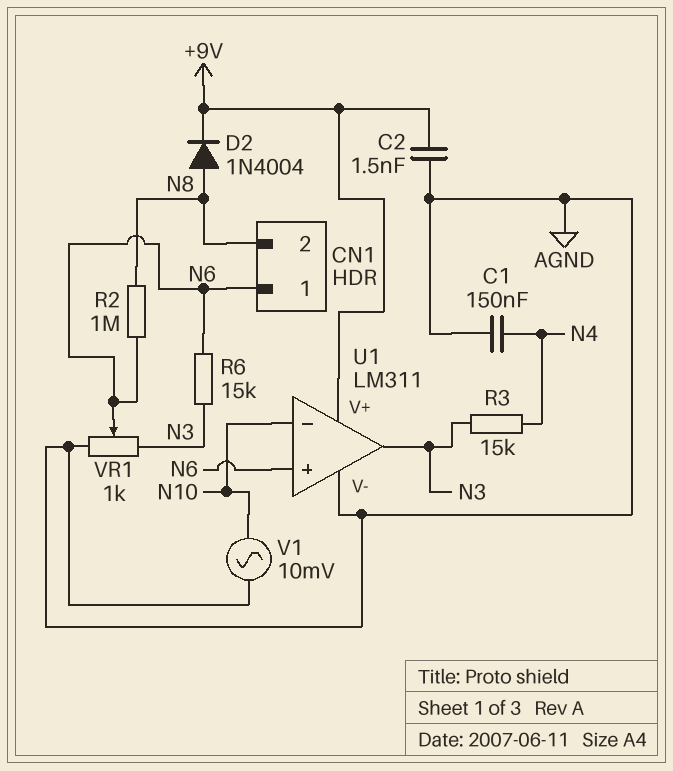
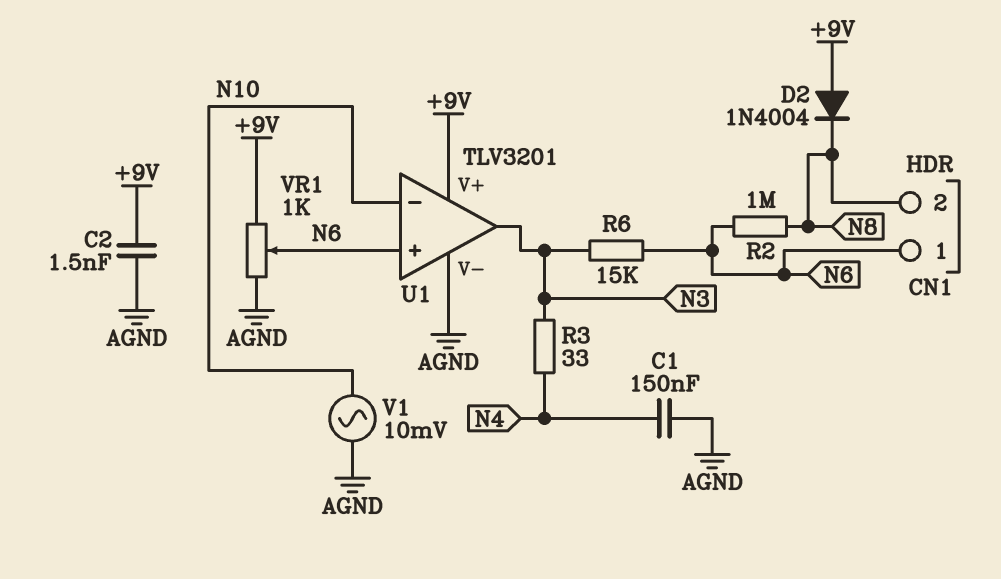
D2: diode 1N4004 (A N8, K +9V) -> diode 1N4004 (A +9V, K N8)
R3: 15k (N3, N4) -> 33 (N3, N4)
U1: LM311 -> TLV3201
VR1: 1k (AGND, N3, wiper N6) -> 1k (+9V, AGND, wiper N6)

